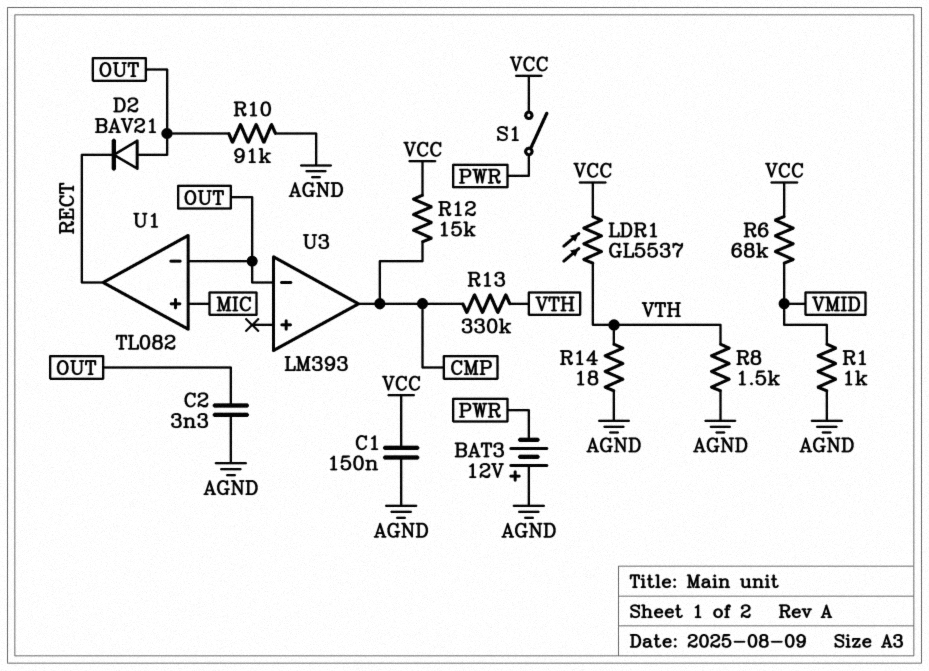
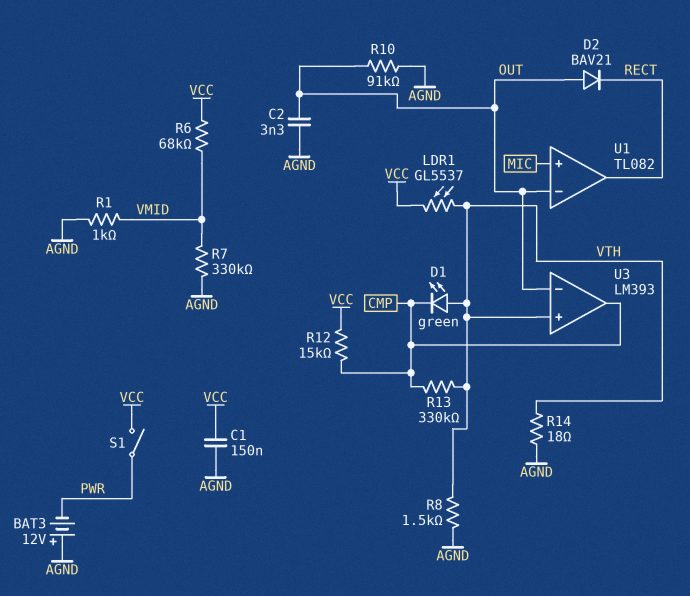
D1: none -> LED green (A VTH, K CMP)
R7: none -> 330k (AGND, VMID)
U3 pin in+: none -> VTH

